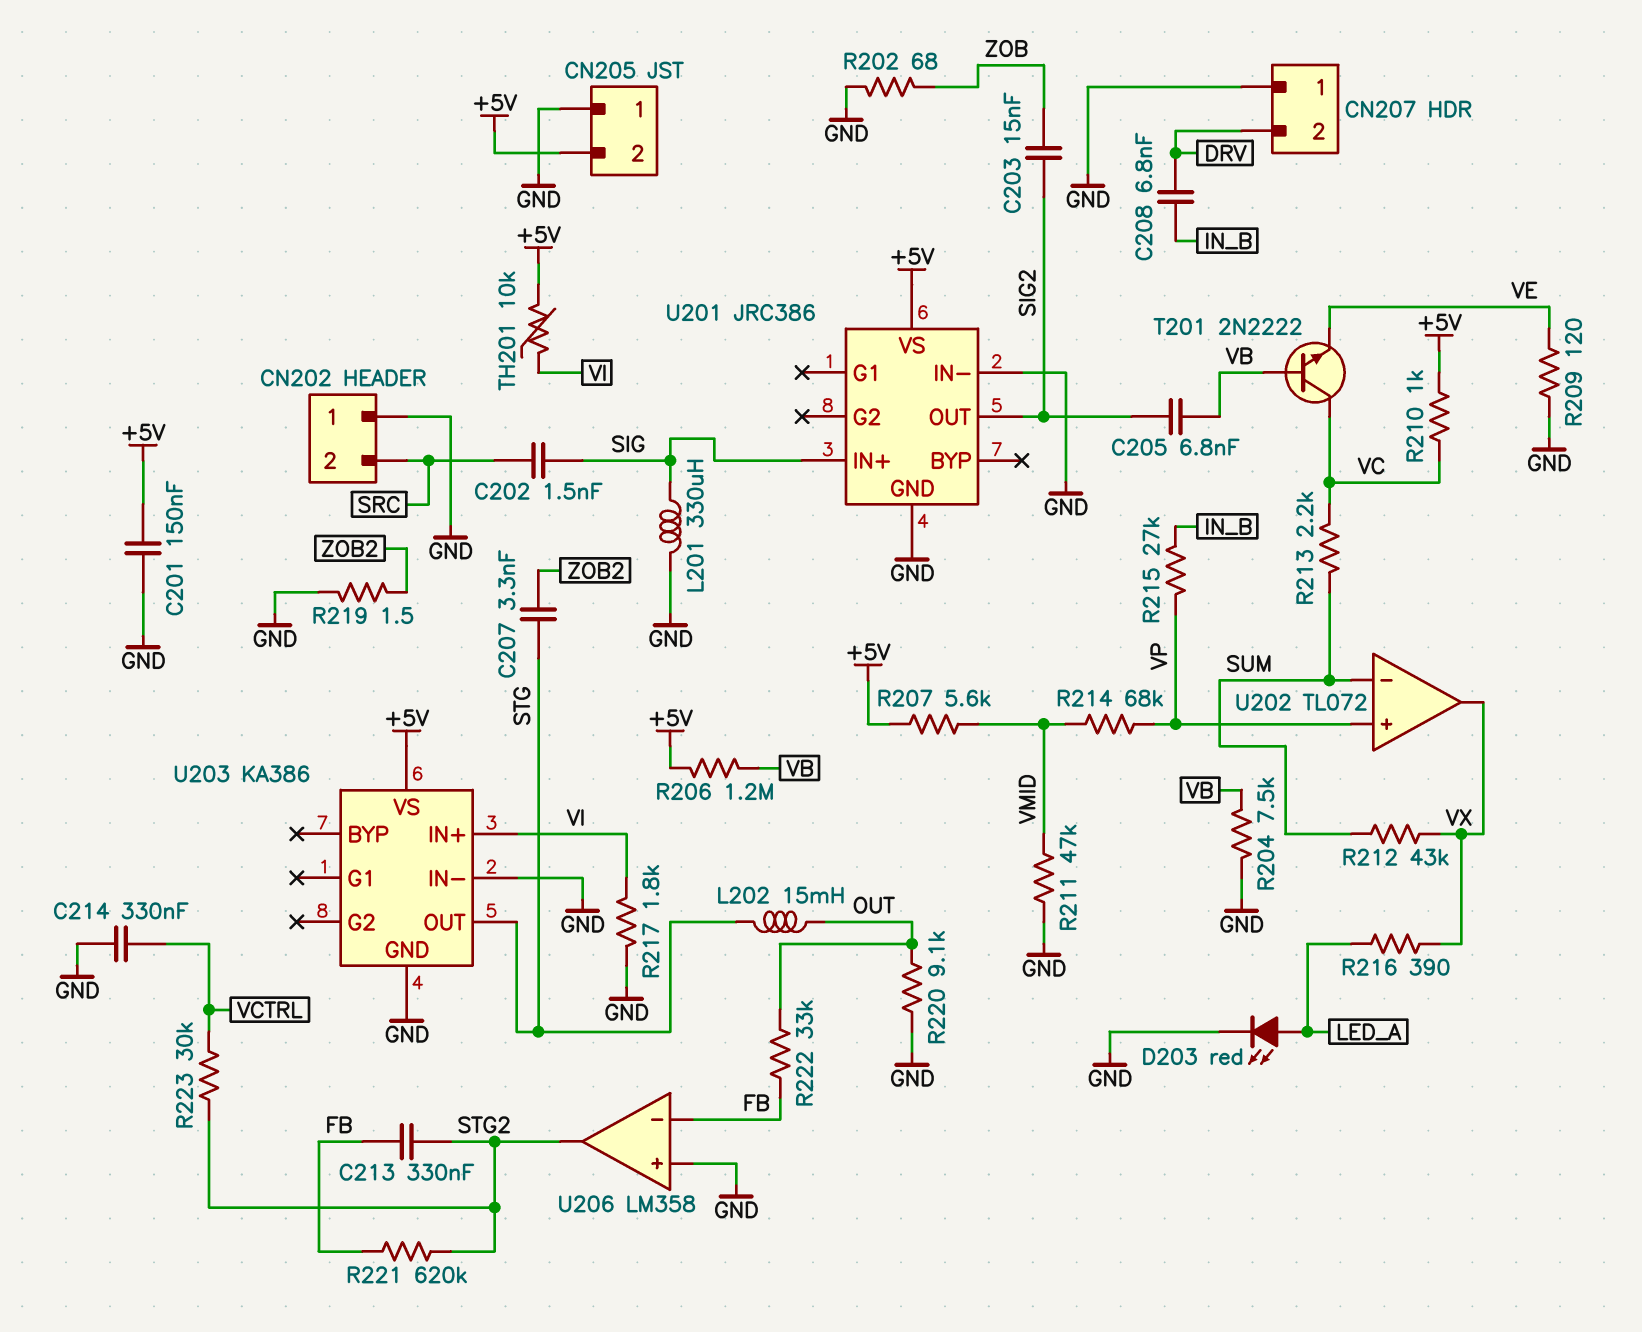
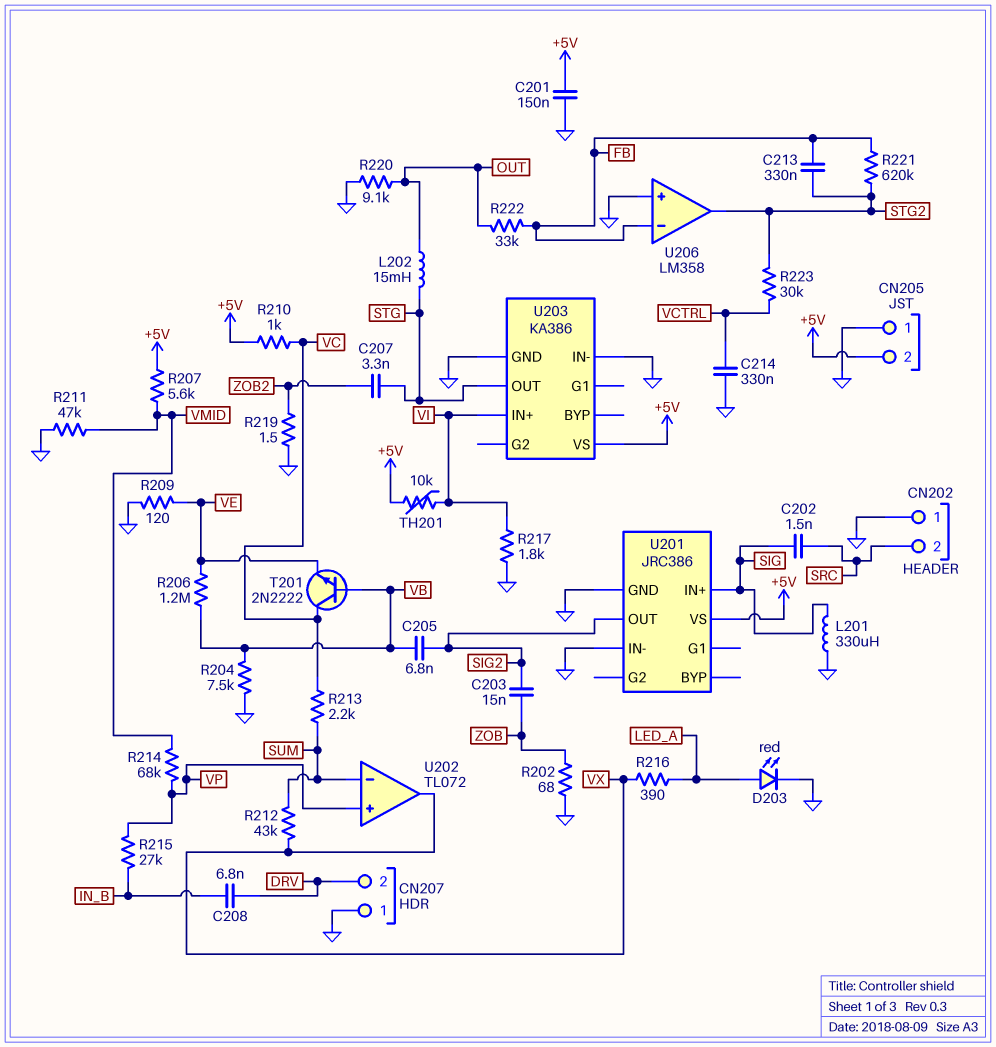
R206: 1.2M (+5V, VB) -> 1.2M (VB, VE)

